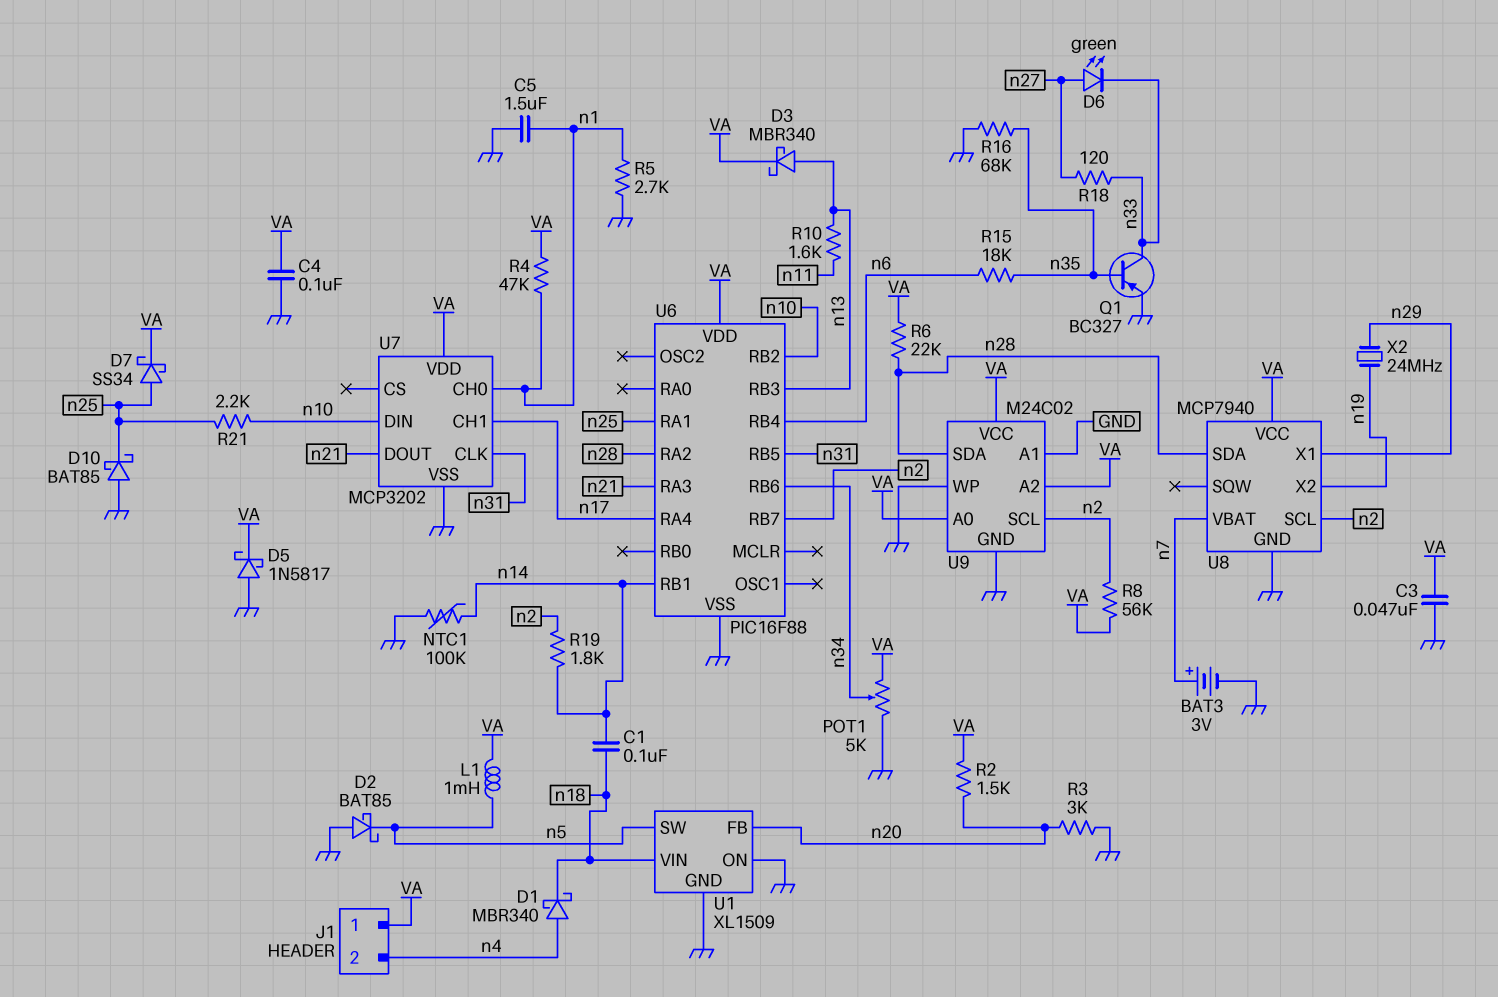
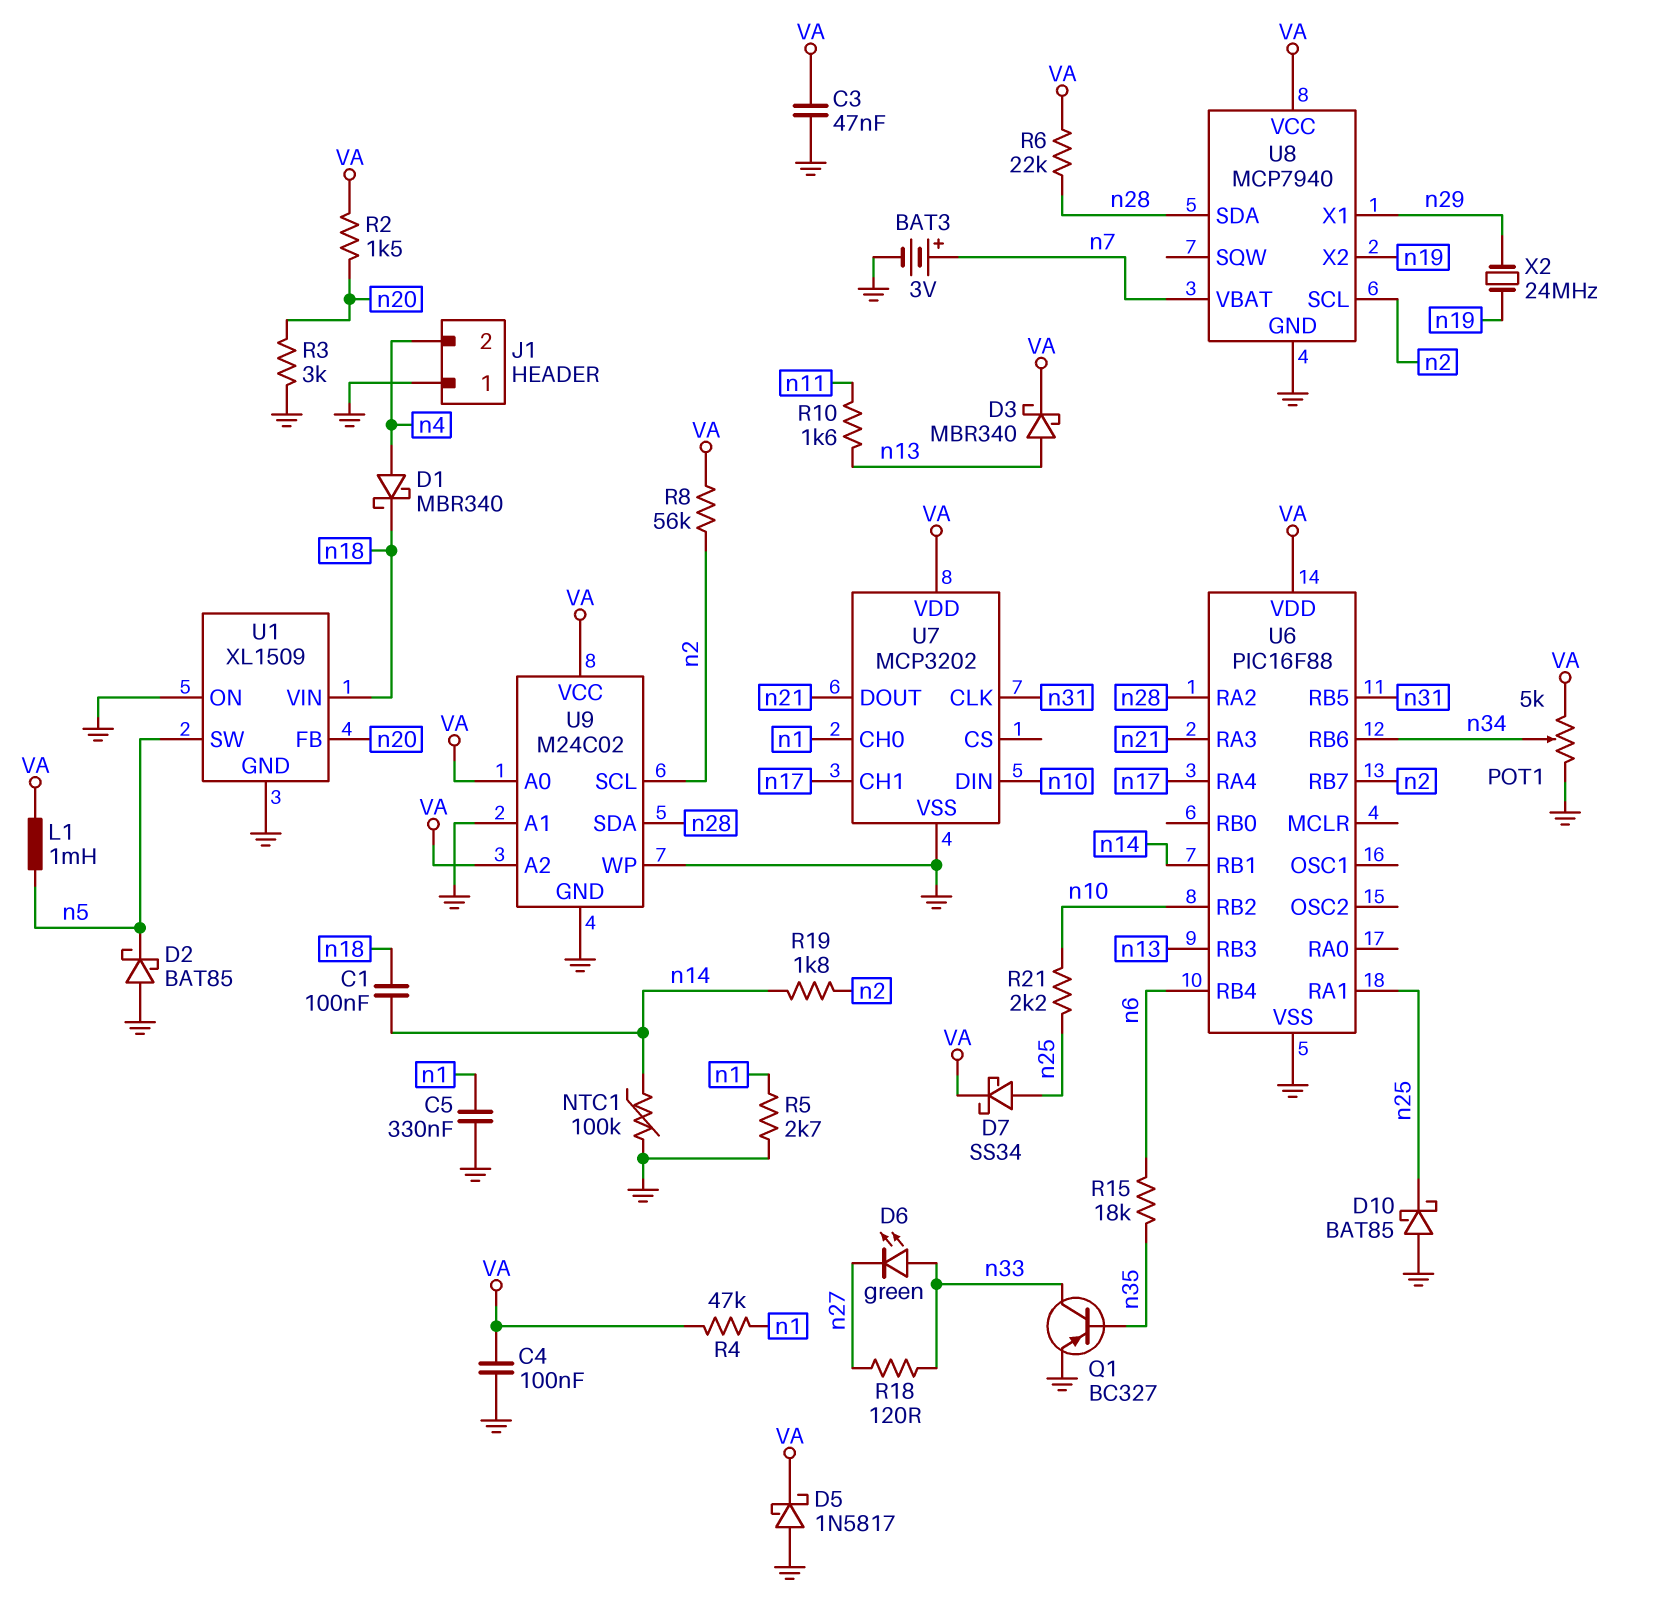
C5: 1.5uF (GND, n1) -> 330nF (GND, n1)
D6: LED green (A n27, K n33) -> LED green (A n33, K n27)
J1 pin 1: VA -> GND
R16: 68k (GND, n35) -> none

